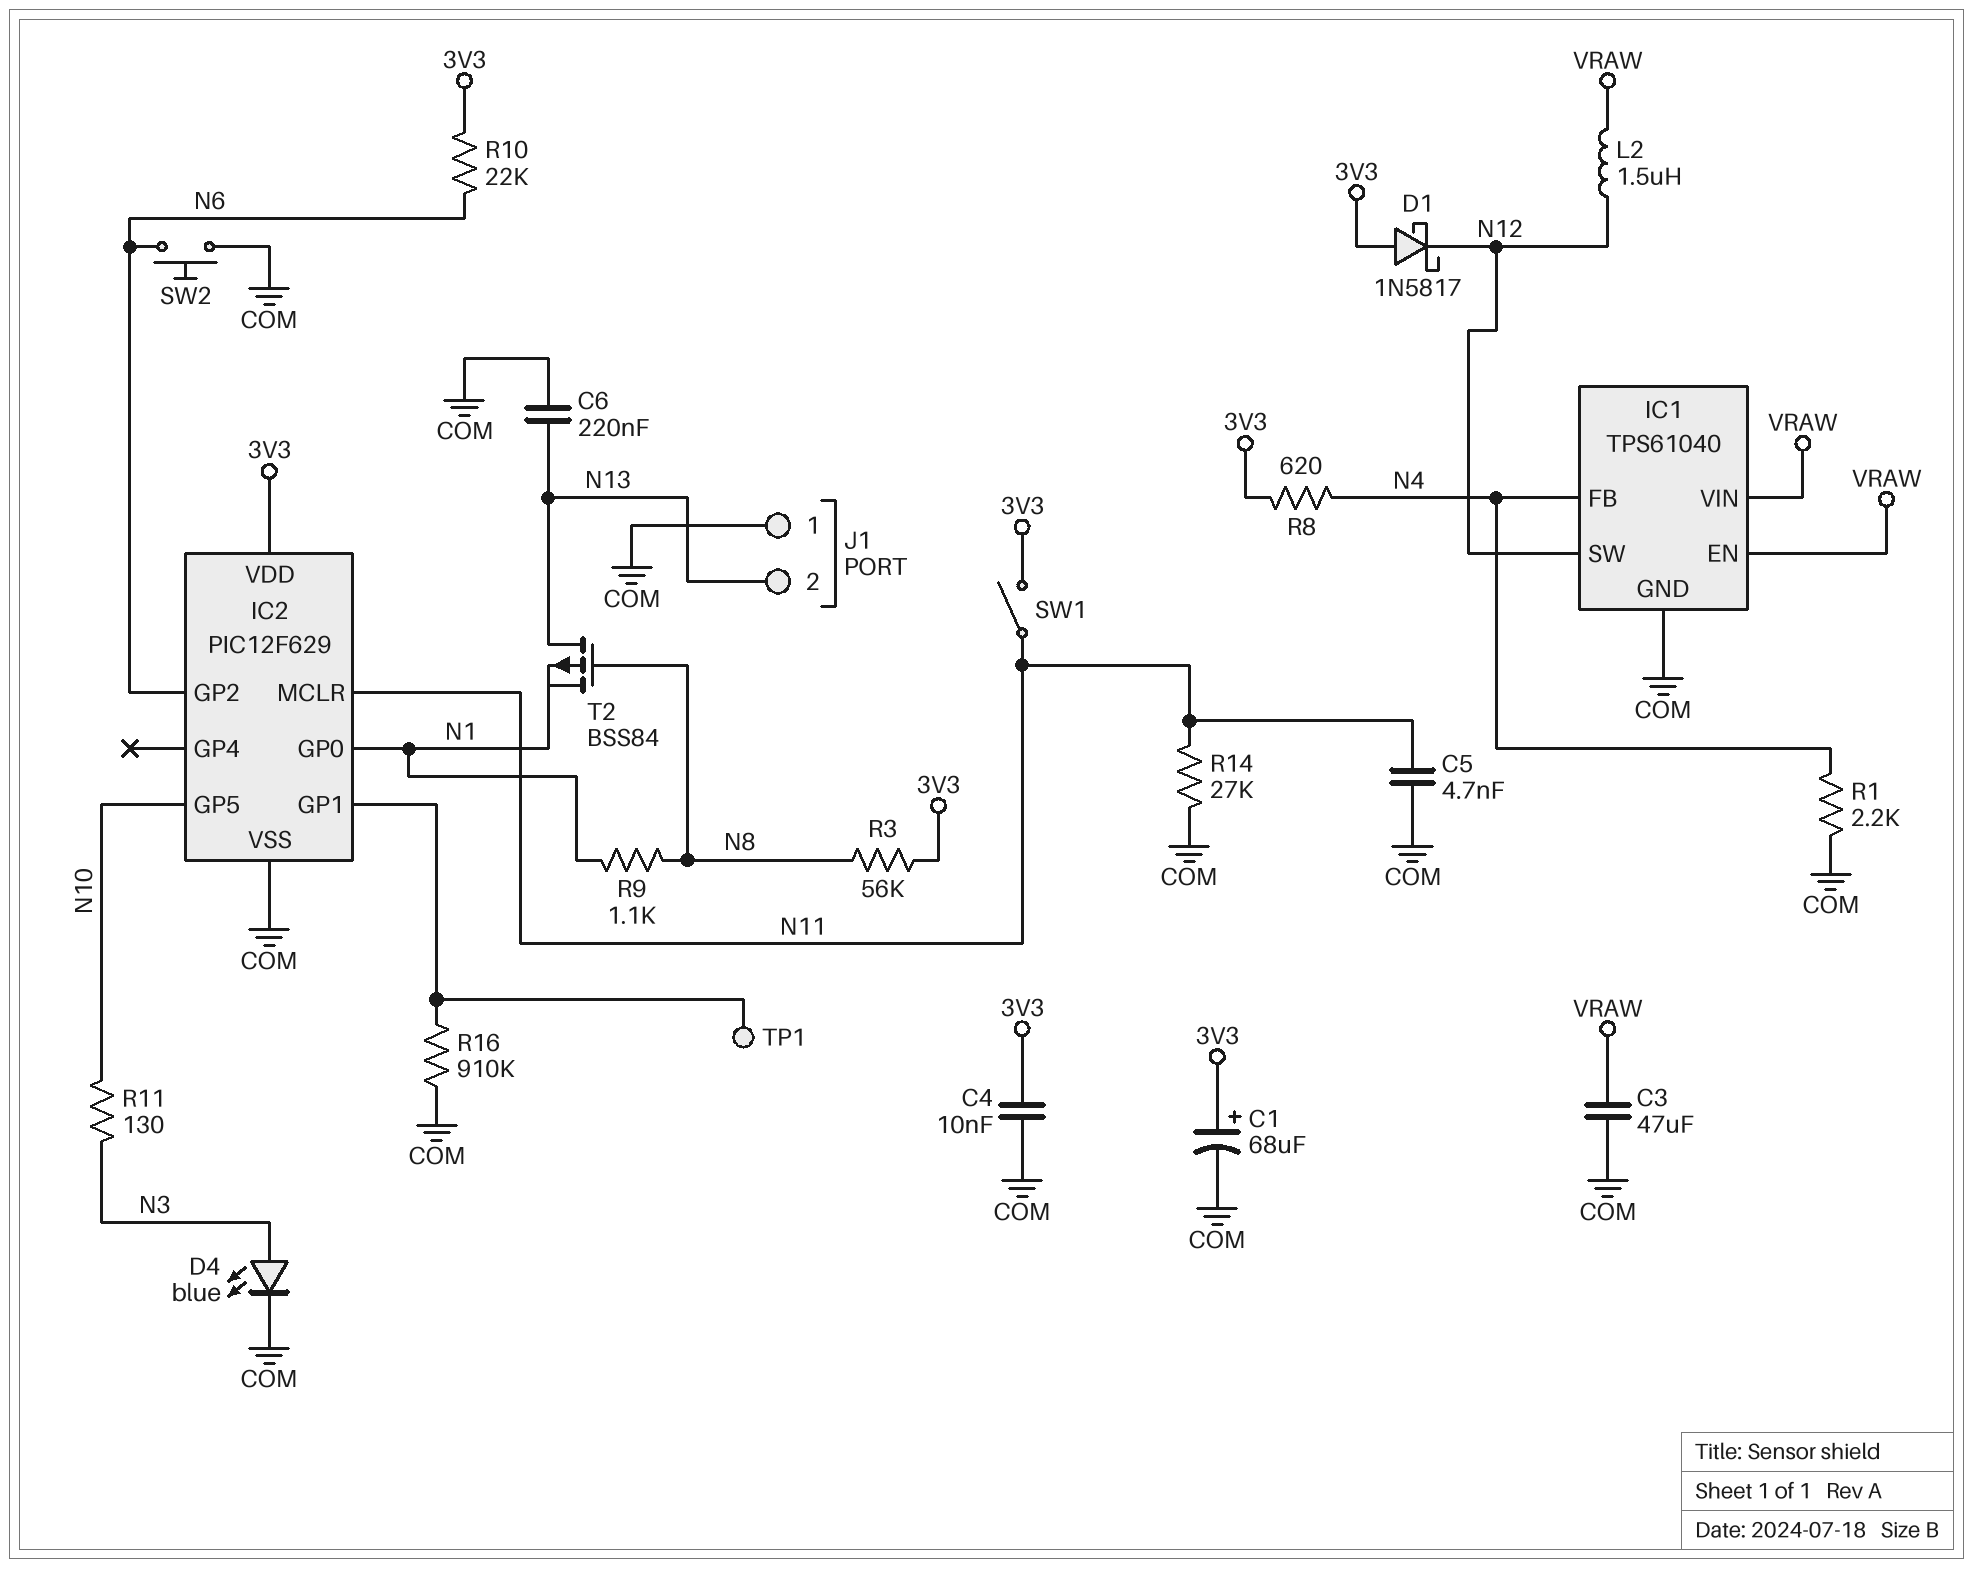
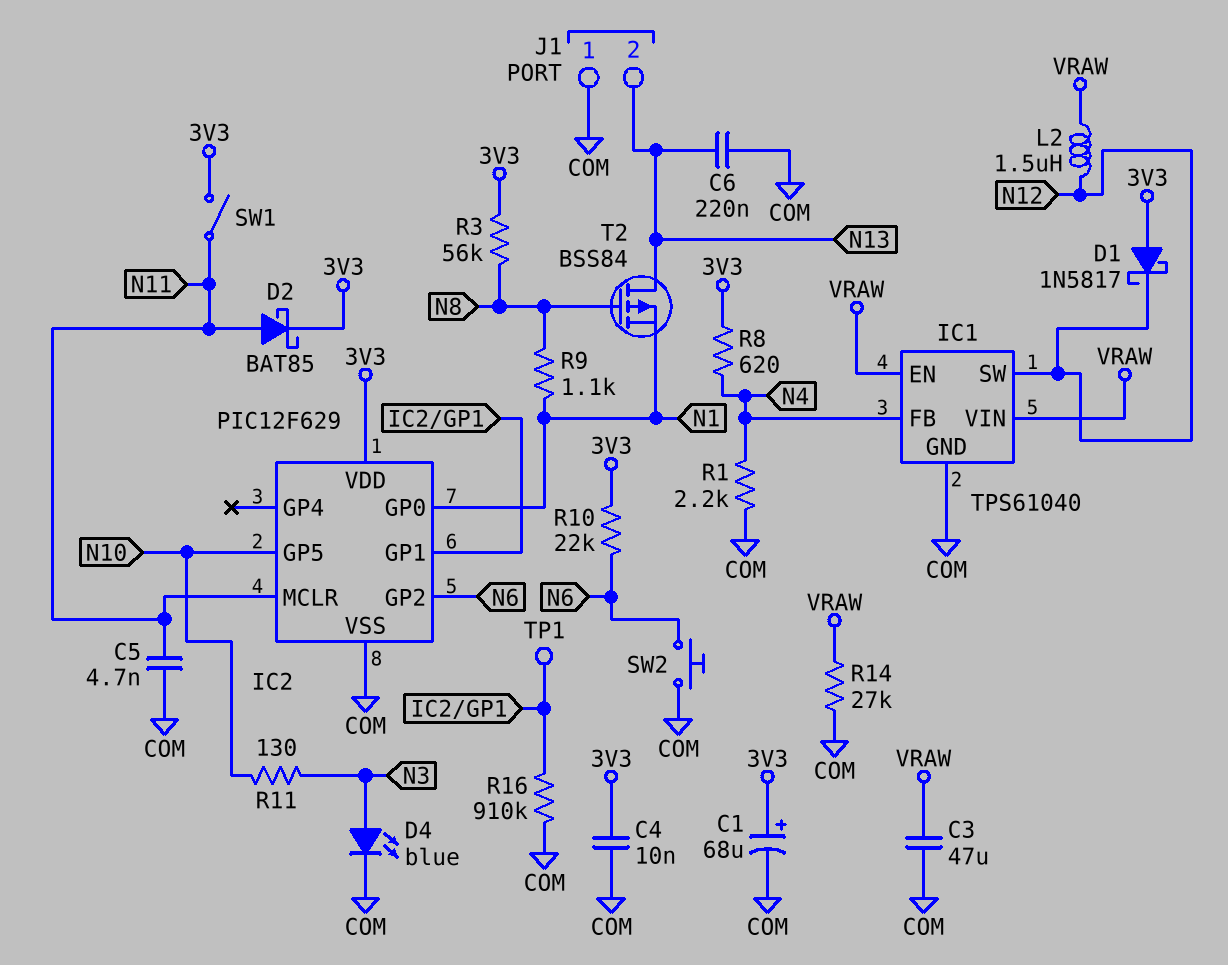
D2: none -> schottky BAT85 (A N11, K 3V3)
R14: 27k (COM, N11) -> 27k (COM, VRAW)

